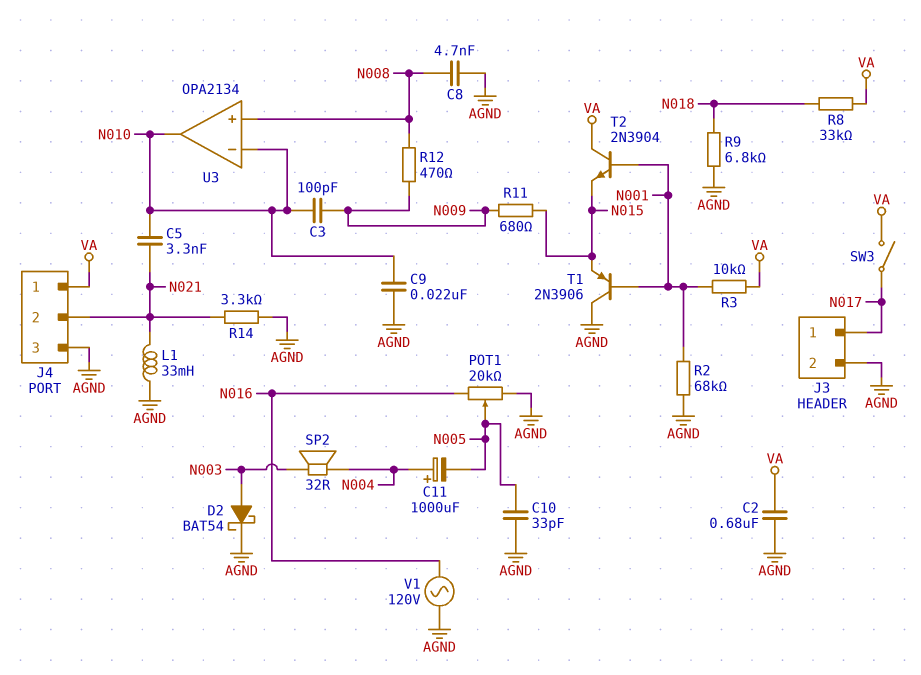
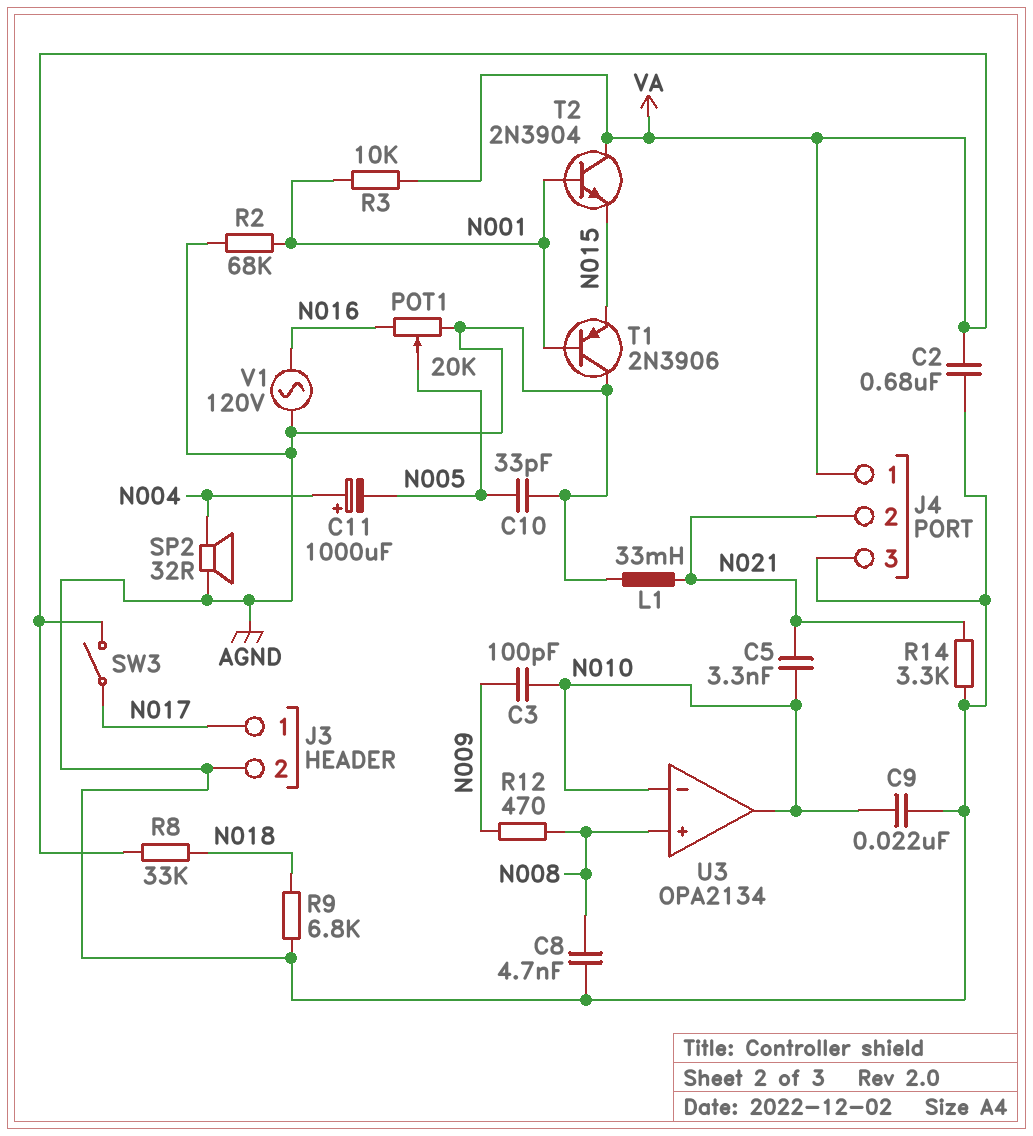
D2: schottky BAT54 (A N003, K AGND) -> none
R11: 680 (N009, N015) -> none
SP2: speaker 32R (N003, N004) -> speaker 32R (AGND, N004)

